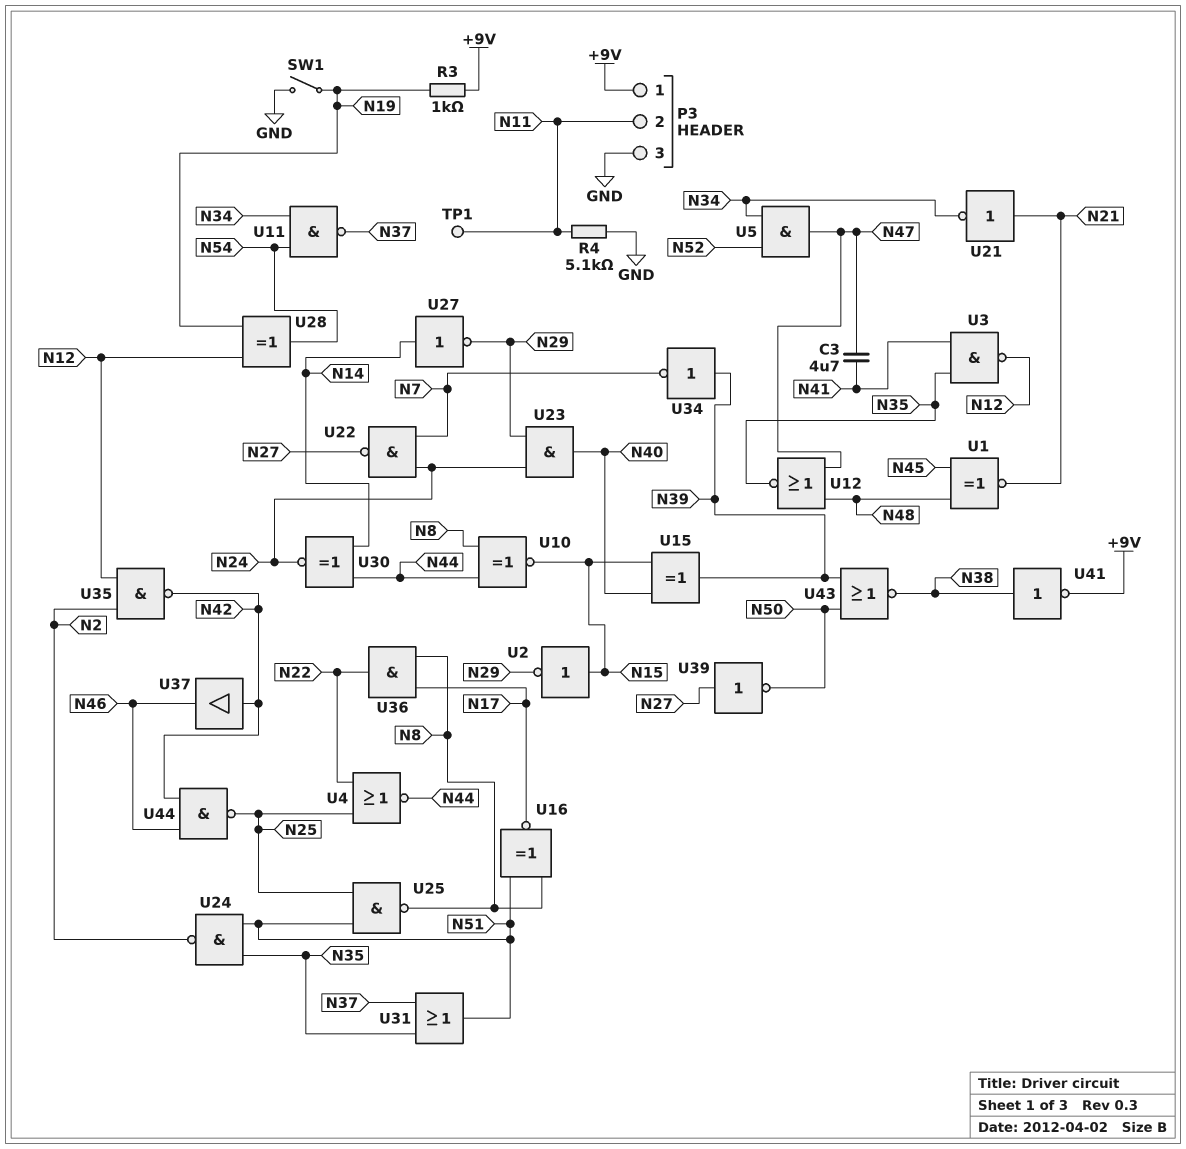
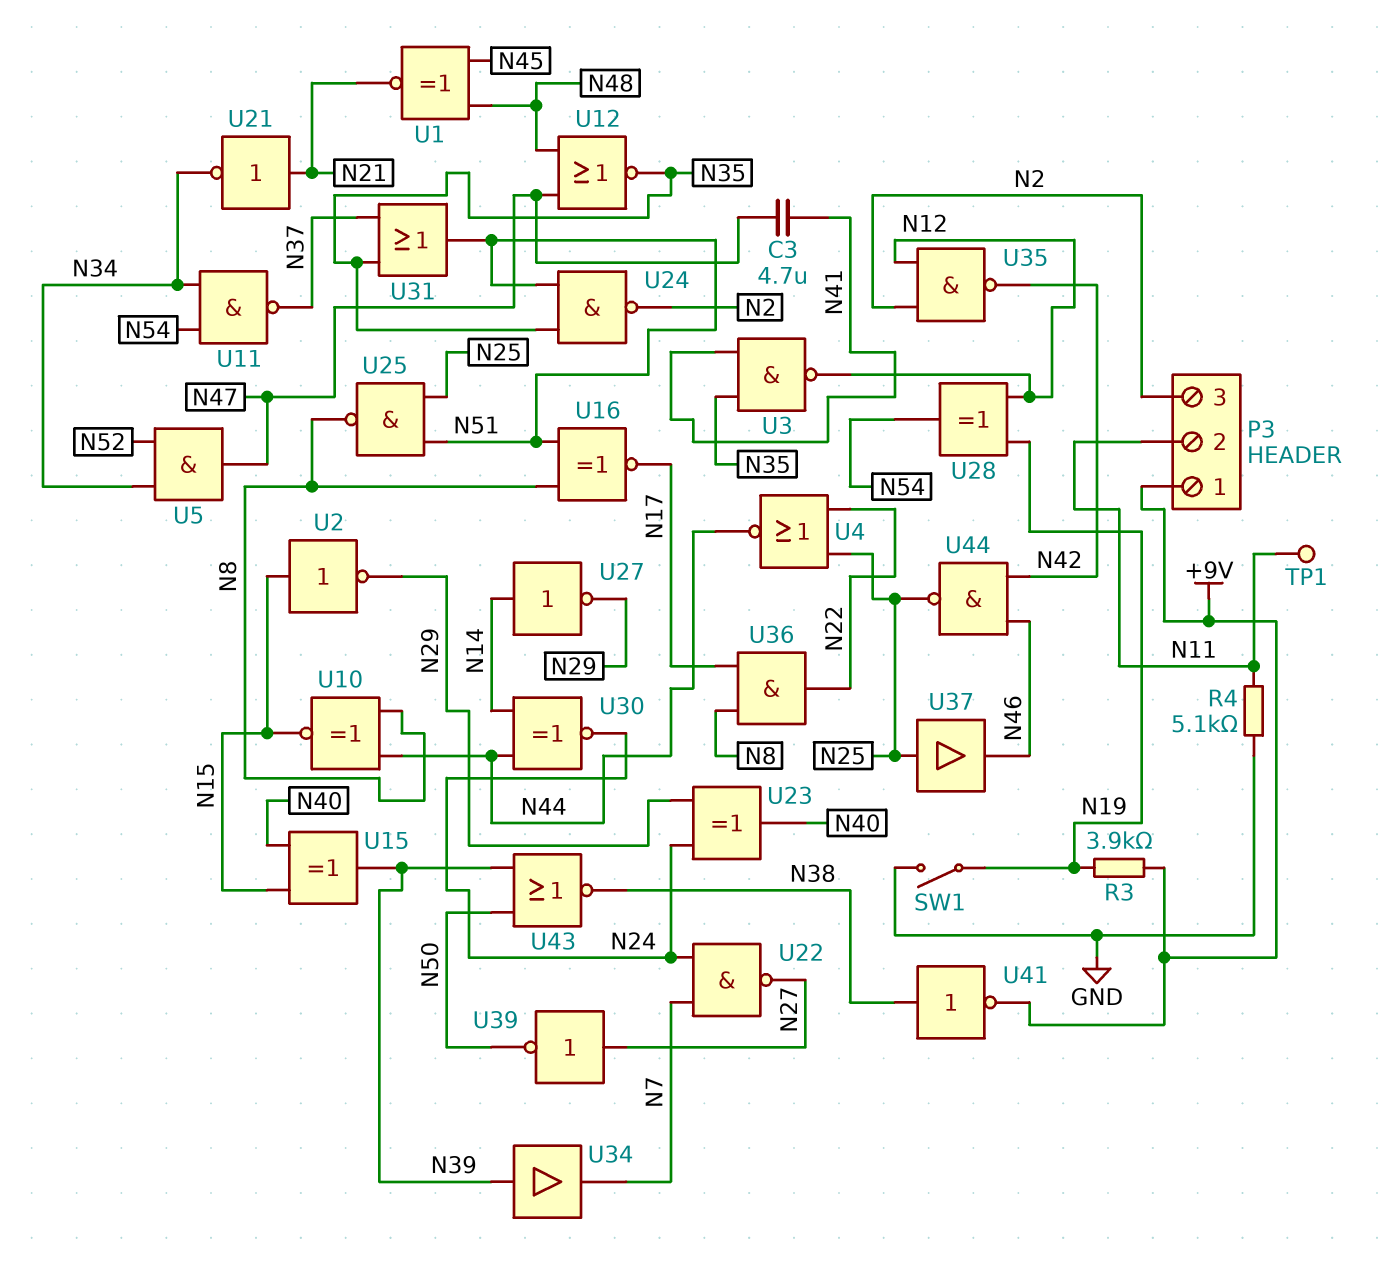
P3 pin 3: GND -> N2
R3: 1k (+9V, N19) -> 3.9k (+9V, N19)
U23: AND (in N24, in N29, out N40) -> XOR (in N24, in N29, out N40)
U34: NOT (in N39, out N7) -> buffer (in N39, out N7)
U37: buffer (in N42, out N46) -> buffer (in N25, out N46)

